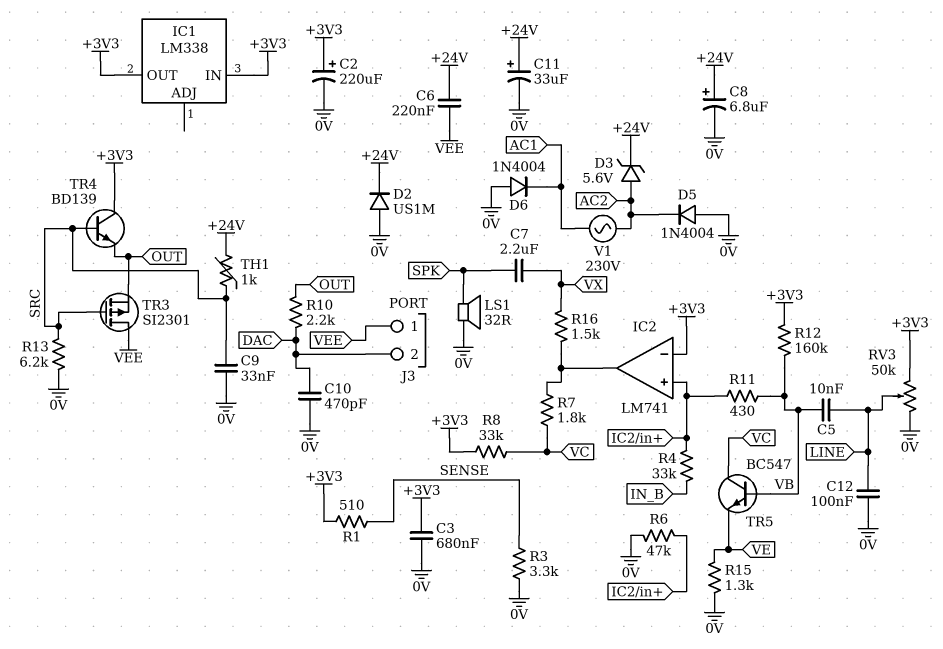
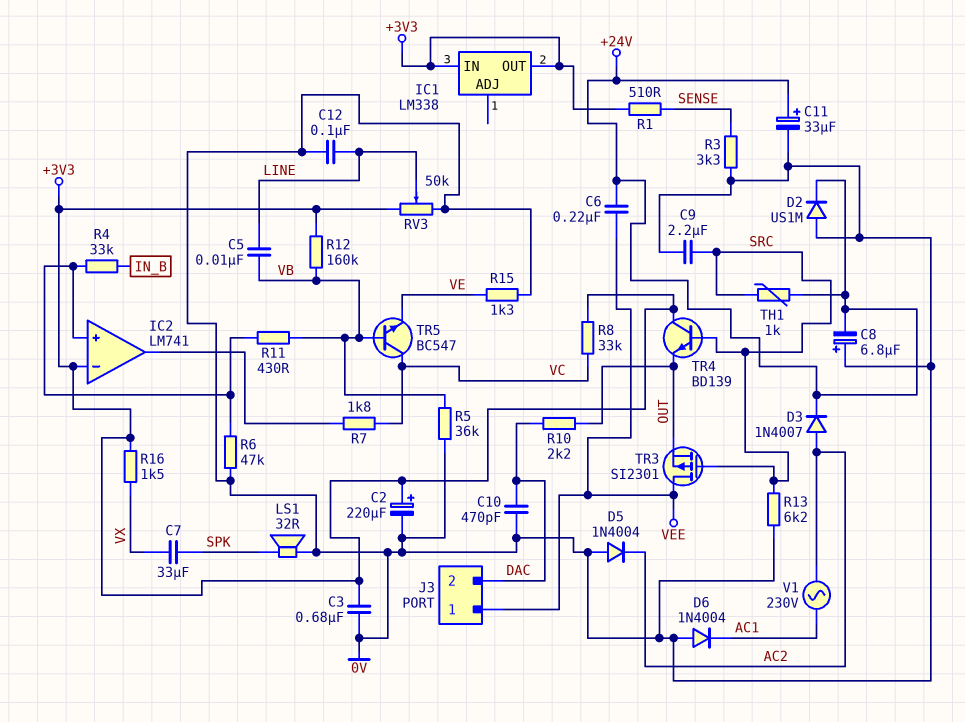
C7: 2.2uF (SPK, VX) -> 33uF (SPK, VX)
C8: 6.8uF (plus +24V, minus 0V) -> 6.8uF (plus 0V, minus +24V)
C9: 33nF (0V, SRC) -> 2.2uF (0V, SRC)
D3: zener 5.6V (A AC2, K +24V) -> diode 1N4007 (A AC2, K +24V)
R5: none -> 36k (0V, VB)
R16: 1.5k (IC2/out, VX) -> 1.5k (+3V3, VX)

